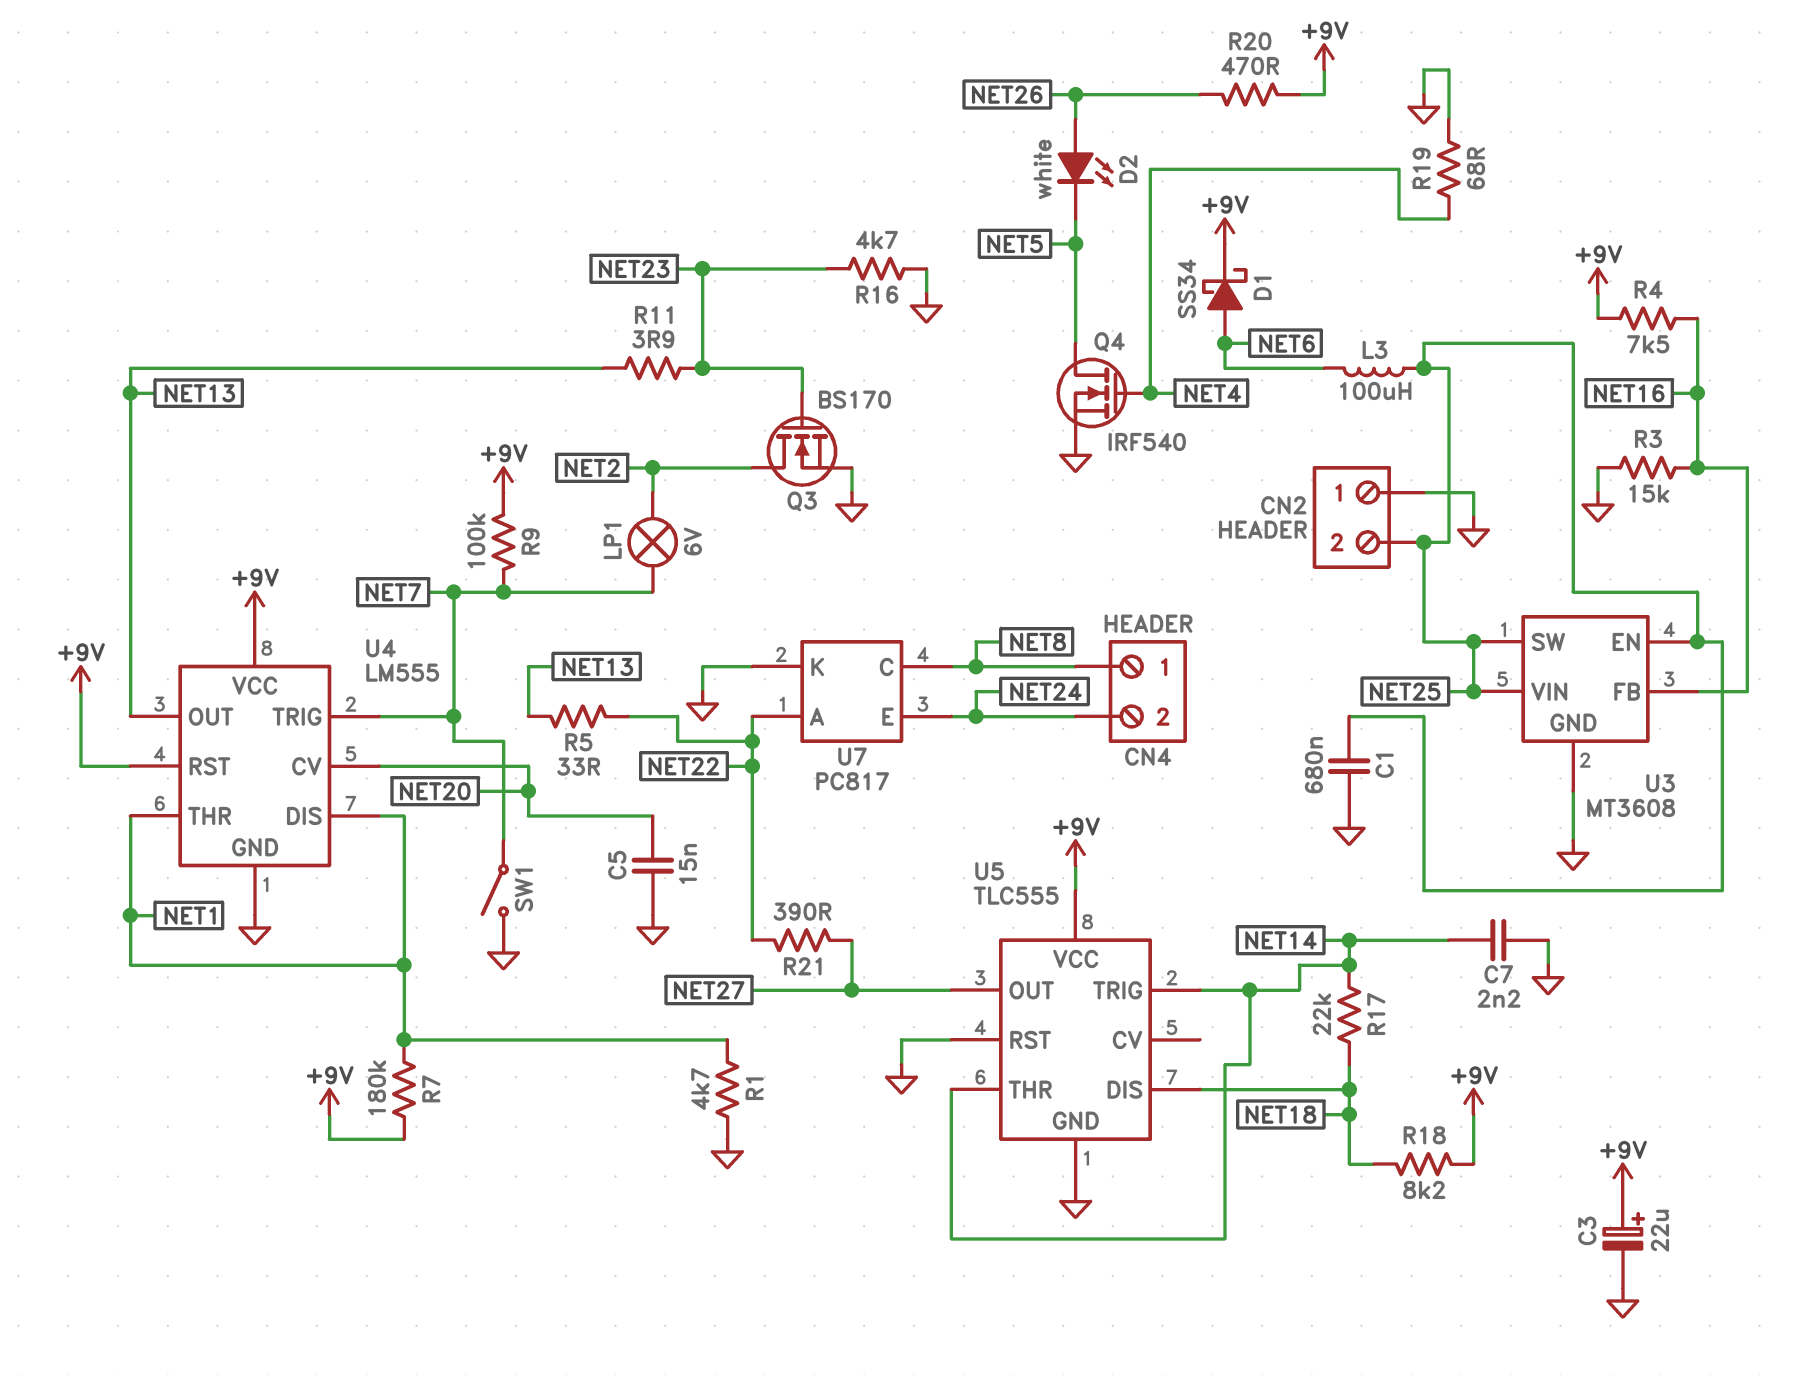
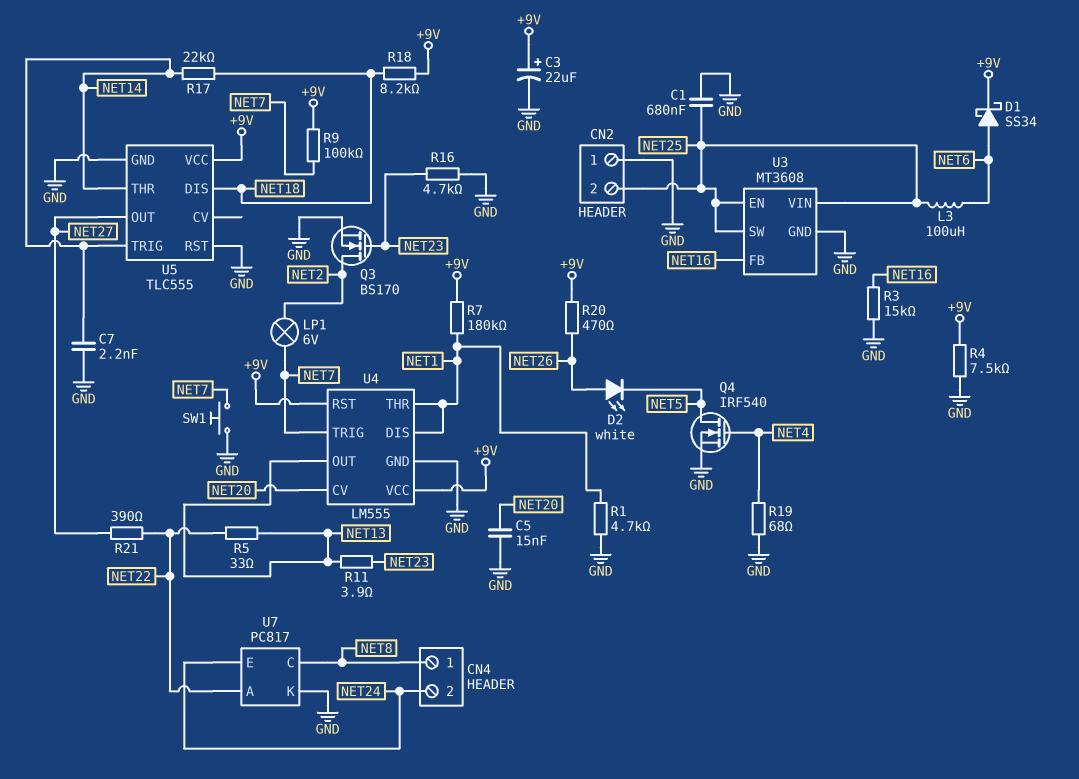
R4: 7.5k (+9V, NET16) -> 7.5k (+9V, GND)
SW1: switch (GND, NET7) -> button (GND, NET7)

